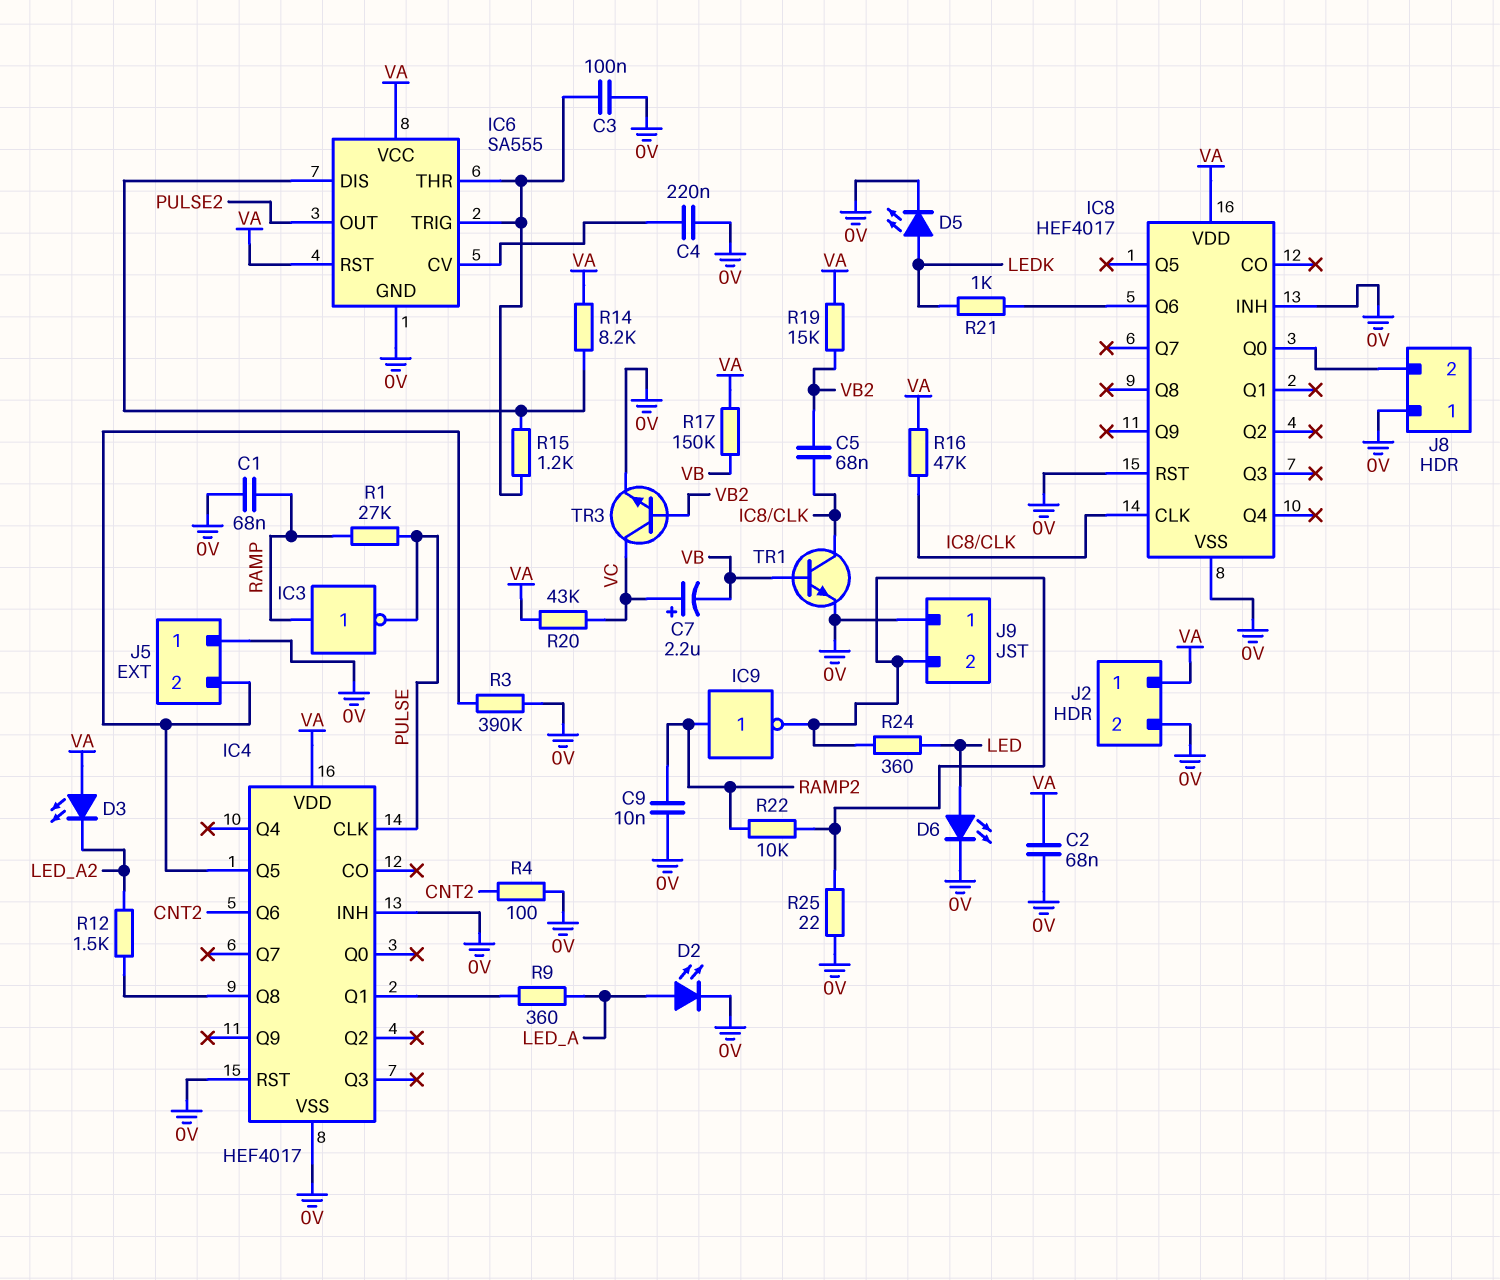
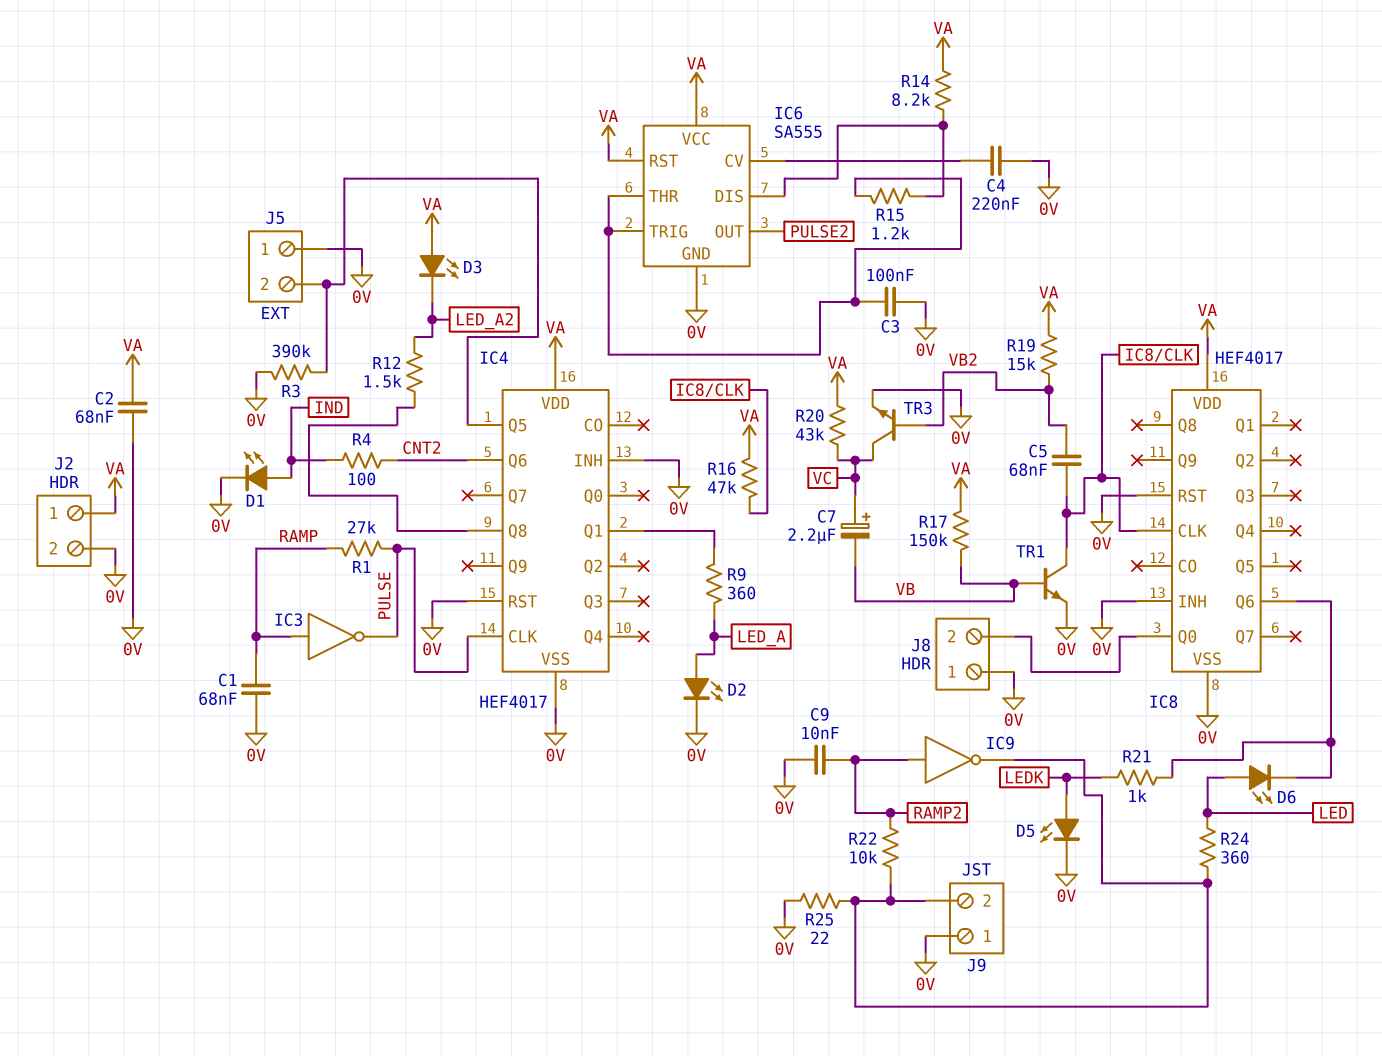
D1: none -> LED (A IND, K 0V)
D6: LED (A LED, K 0V) -> LED (A LED, K IC8/Q6)
R4: 100 (0V, CNT2) -> 100 (CNT2, IND)

